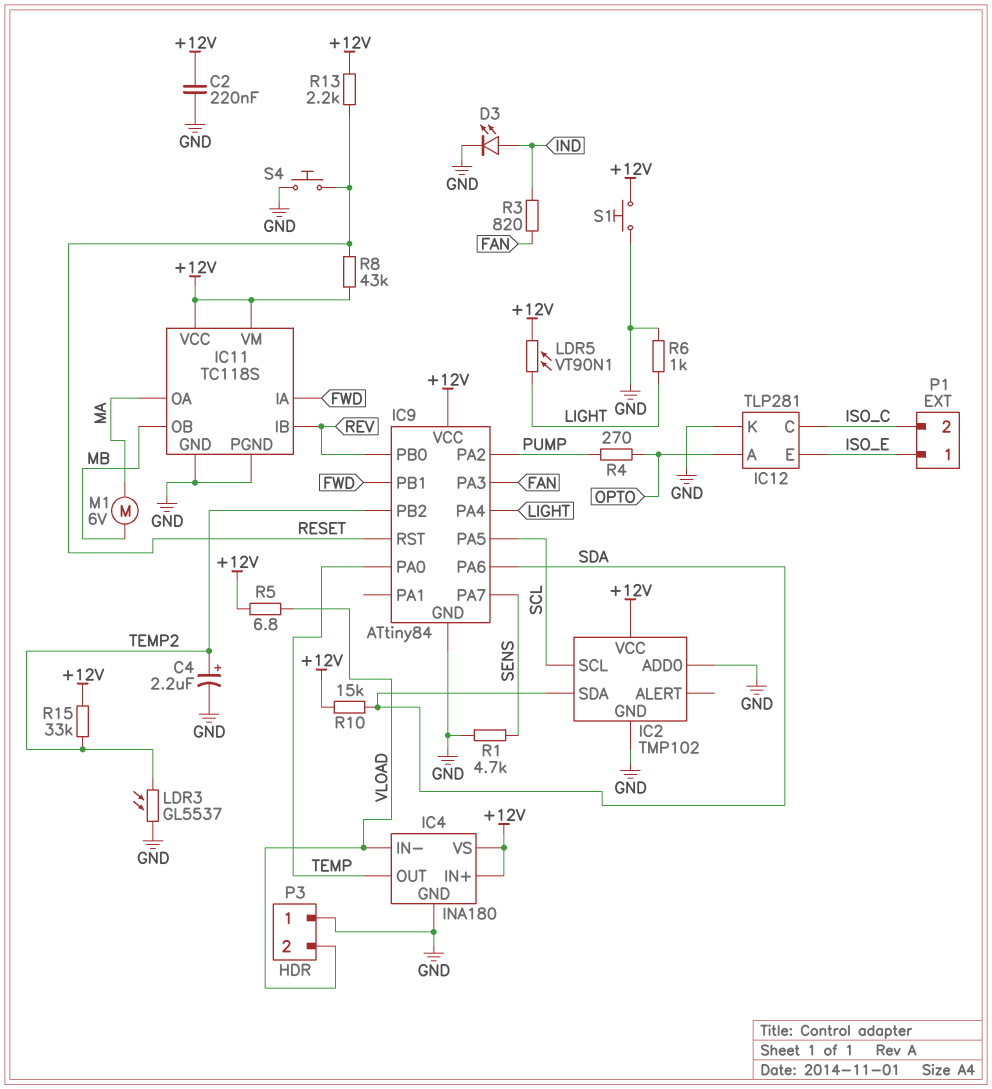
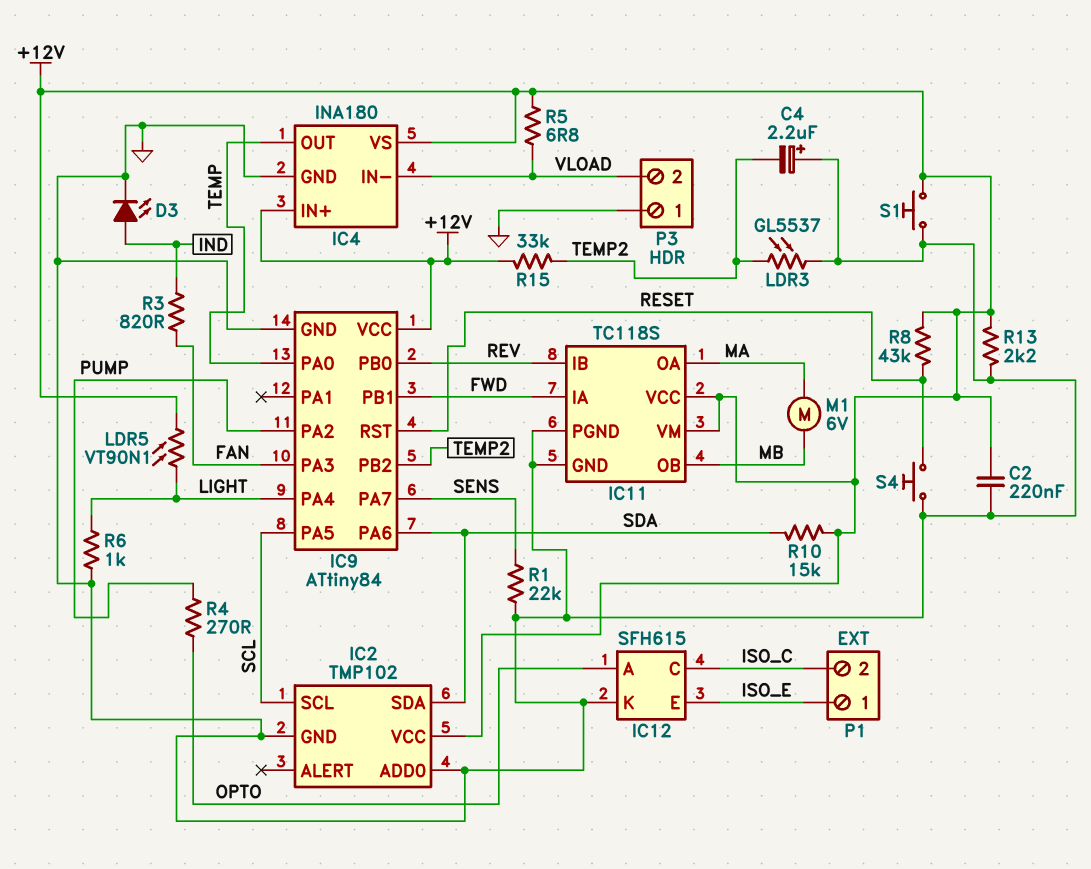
C4: 2.2uF (plus TEMP2, minus GND) -> 2.2uF (plus GND, minus TEMP2)
IC12: TLP281 -> SFH615
R1: 4.7k (GND, SENS) -> 22k (GND, SENS)
R13: 2.2k (+12V, RESET) -> 2.2k (+12V, GND)

